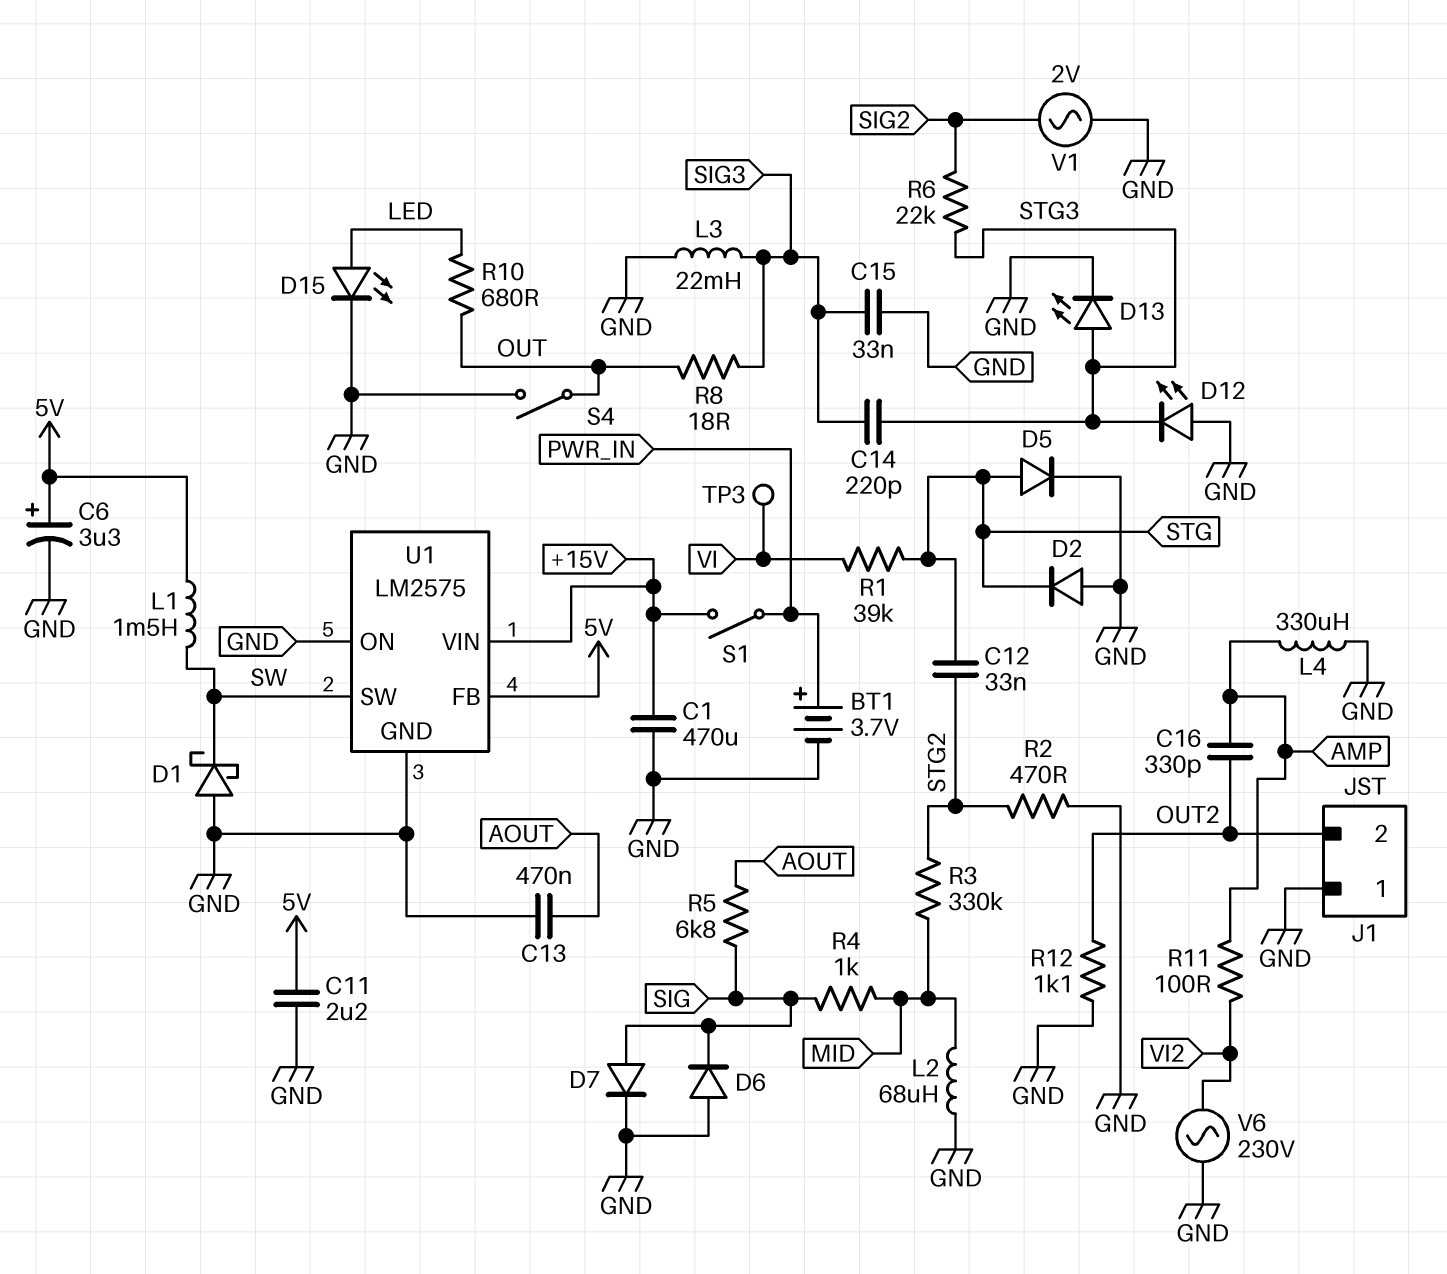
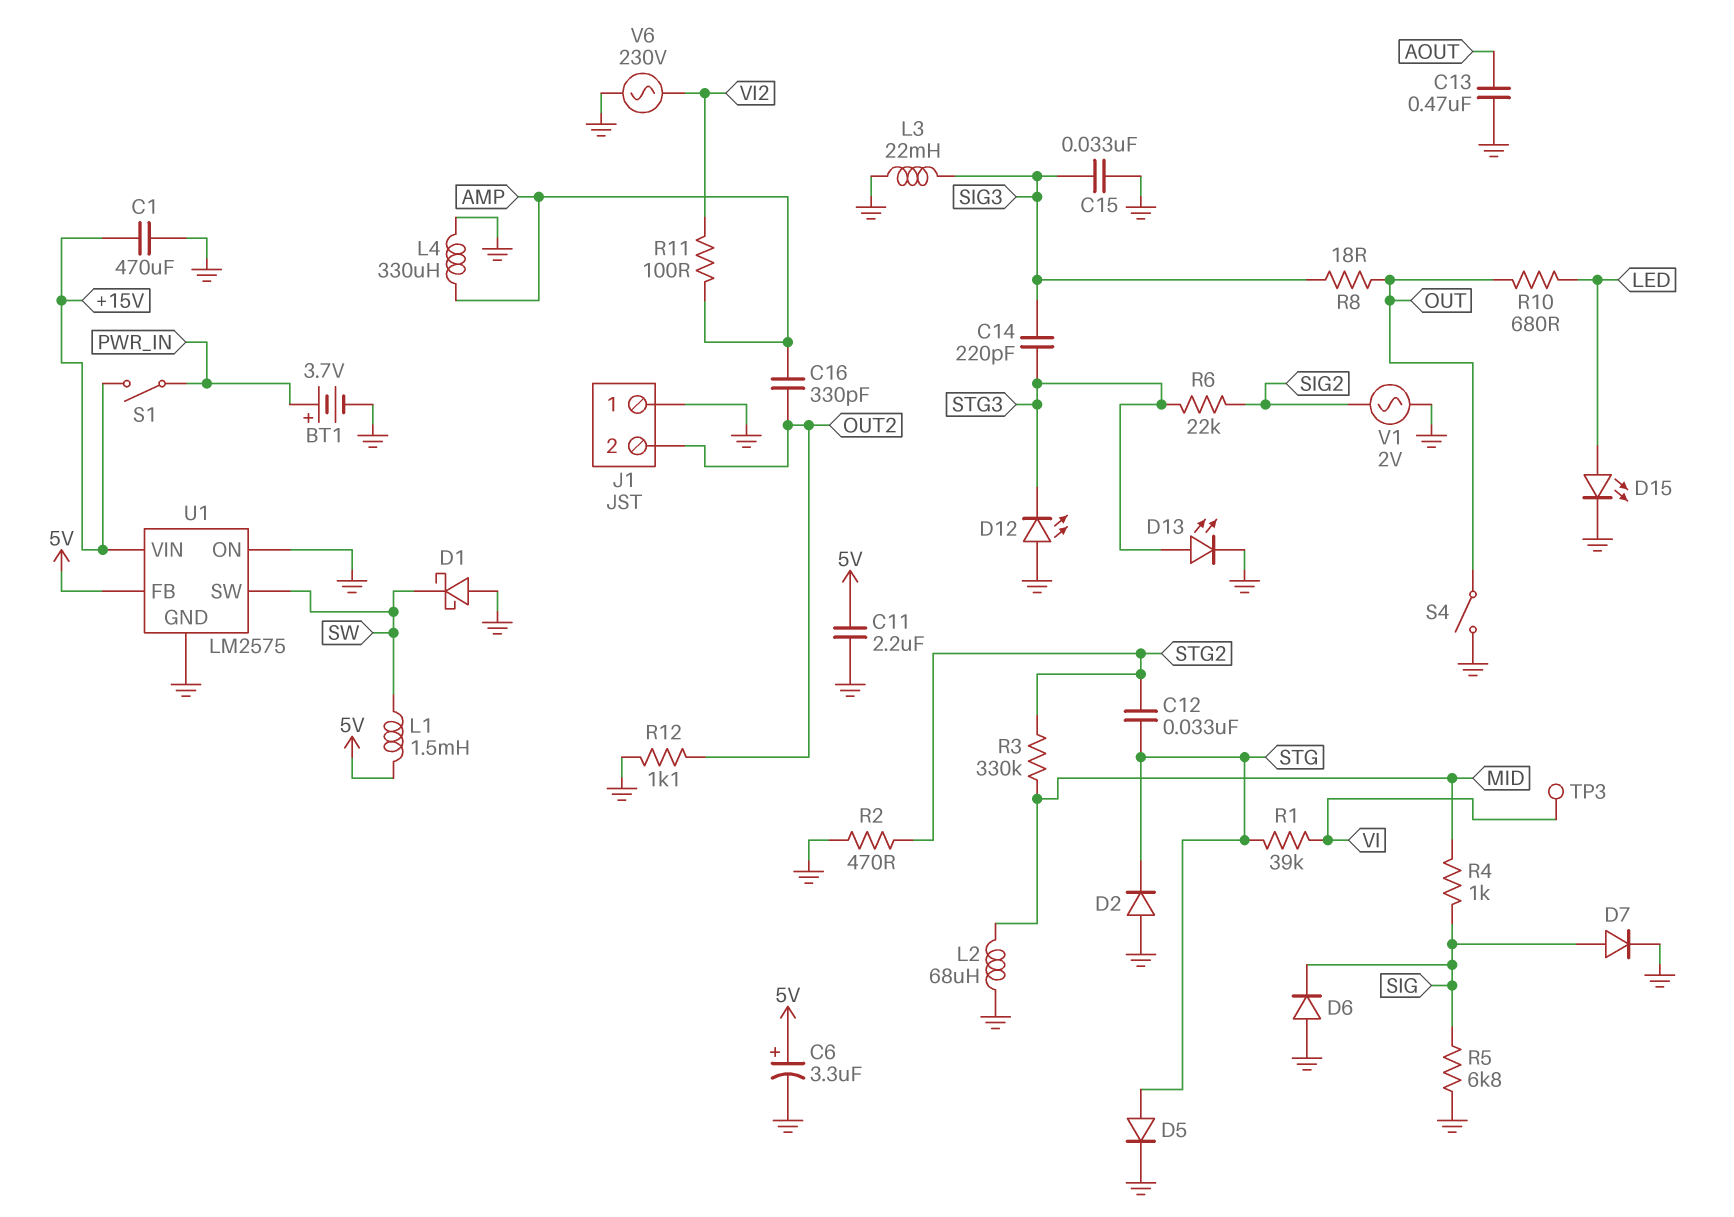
R5: 6.8k (AOUT, SIG) -> 6.8k (GND, SIG)

